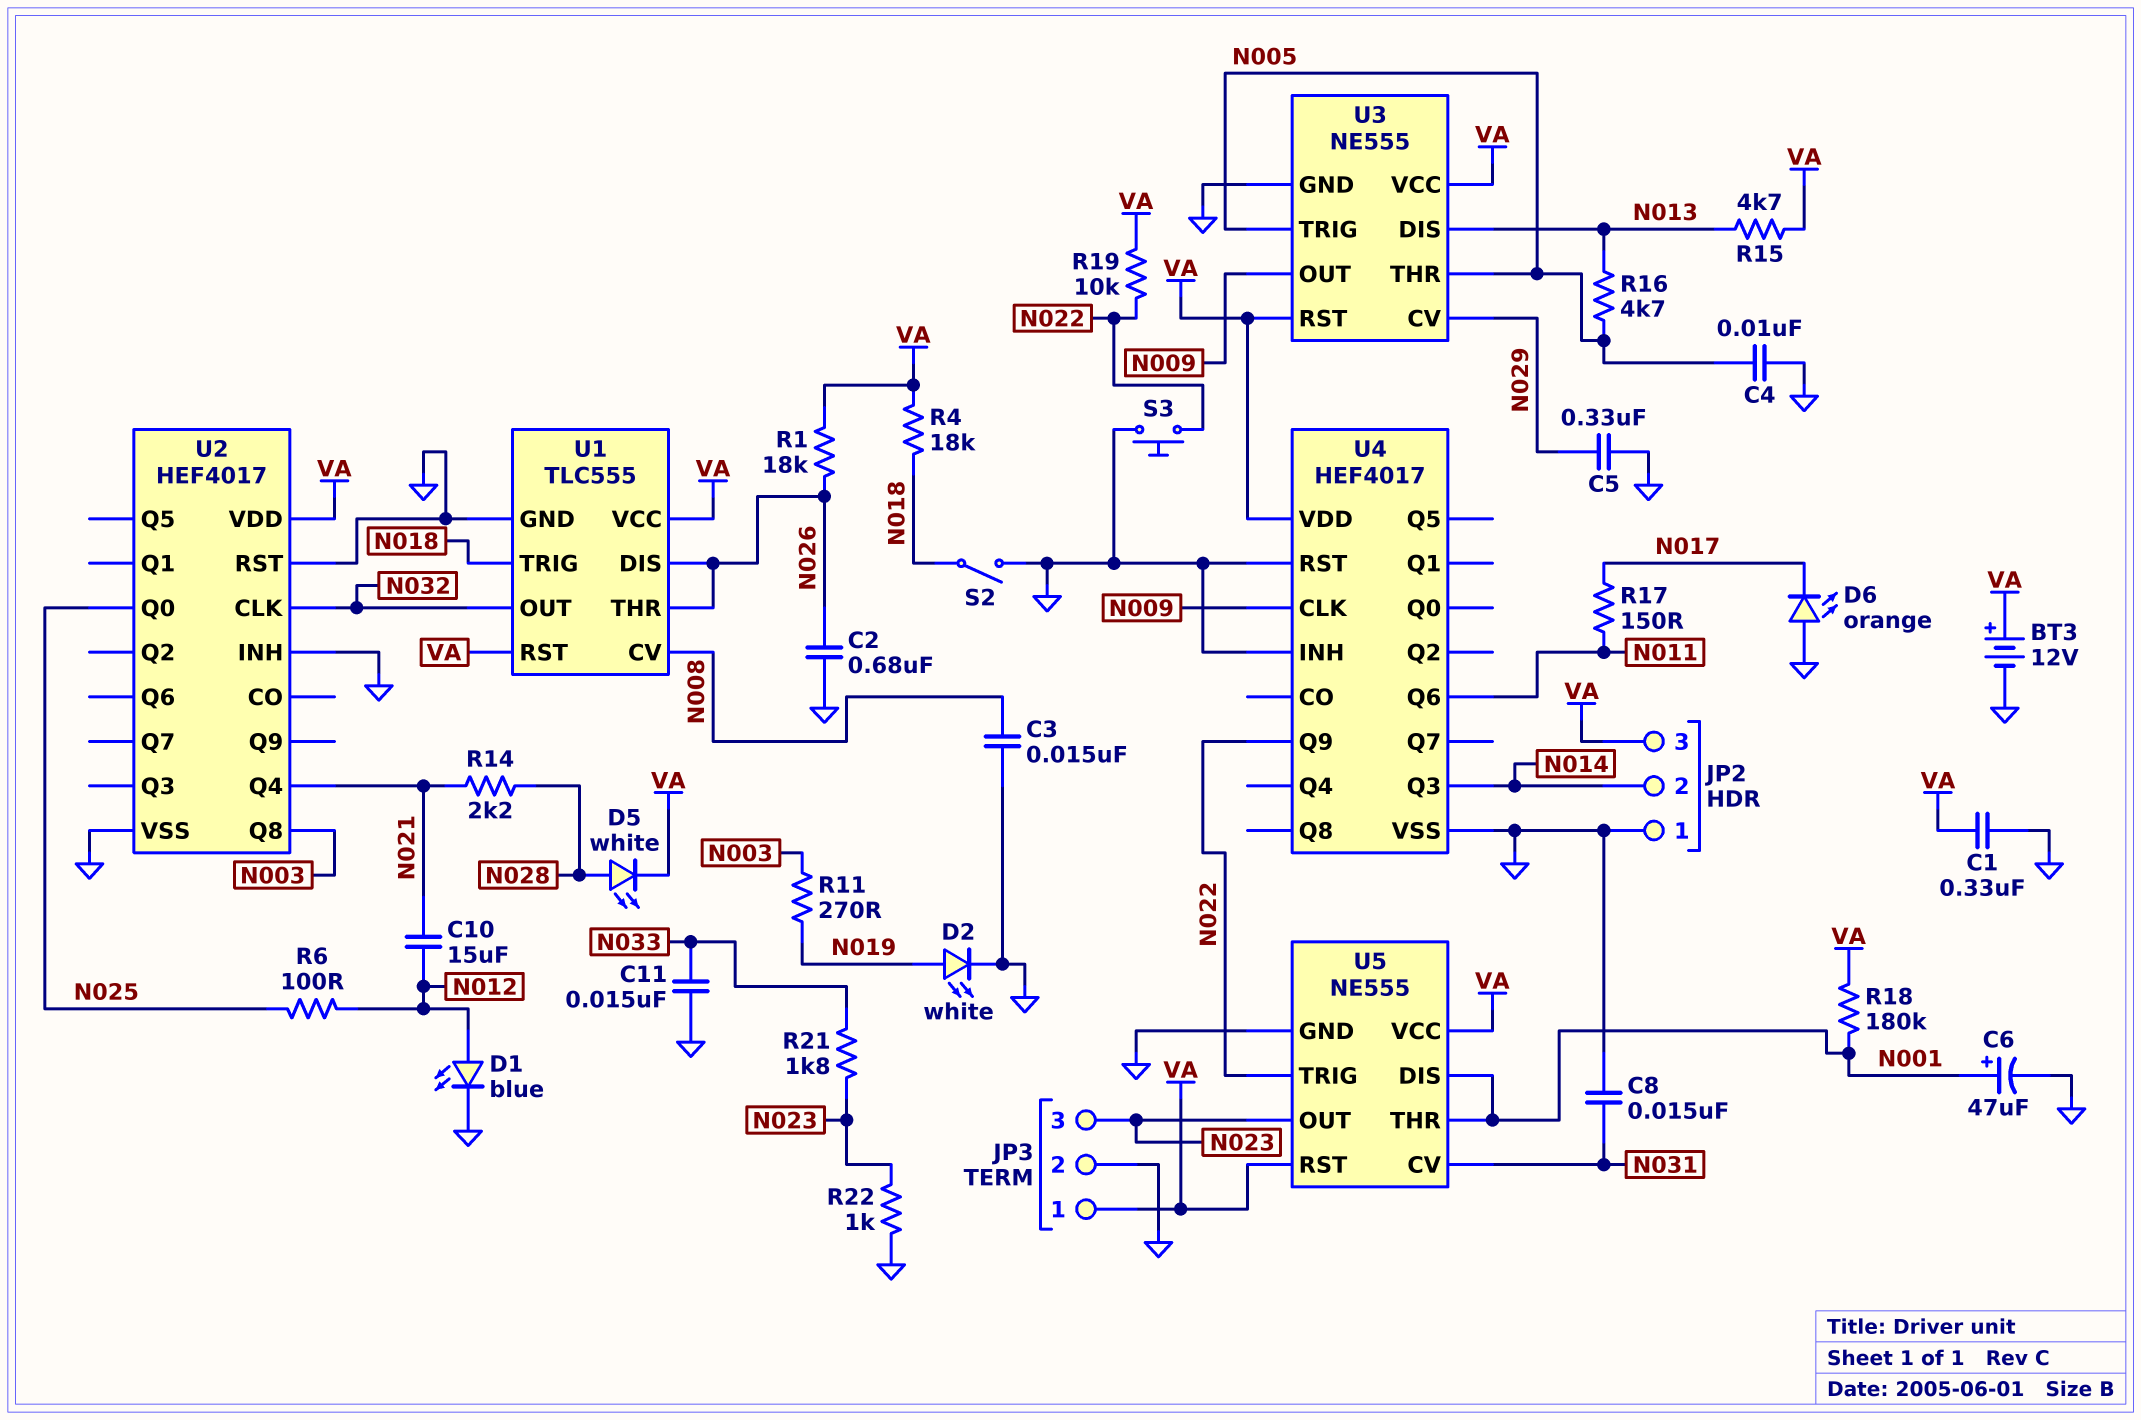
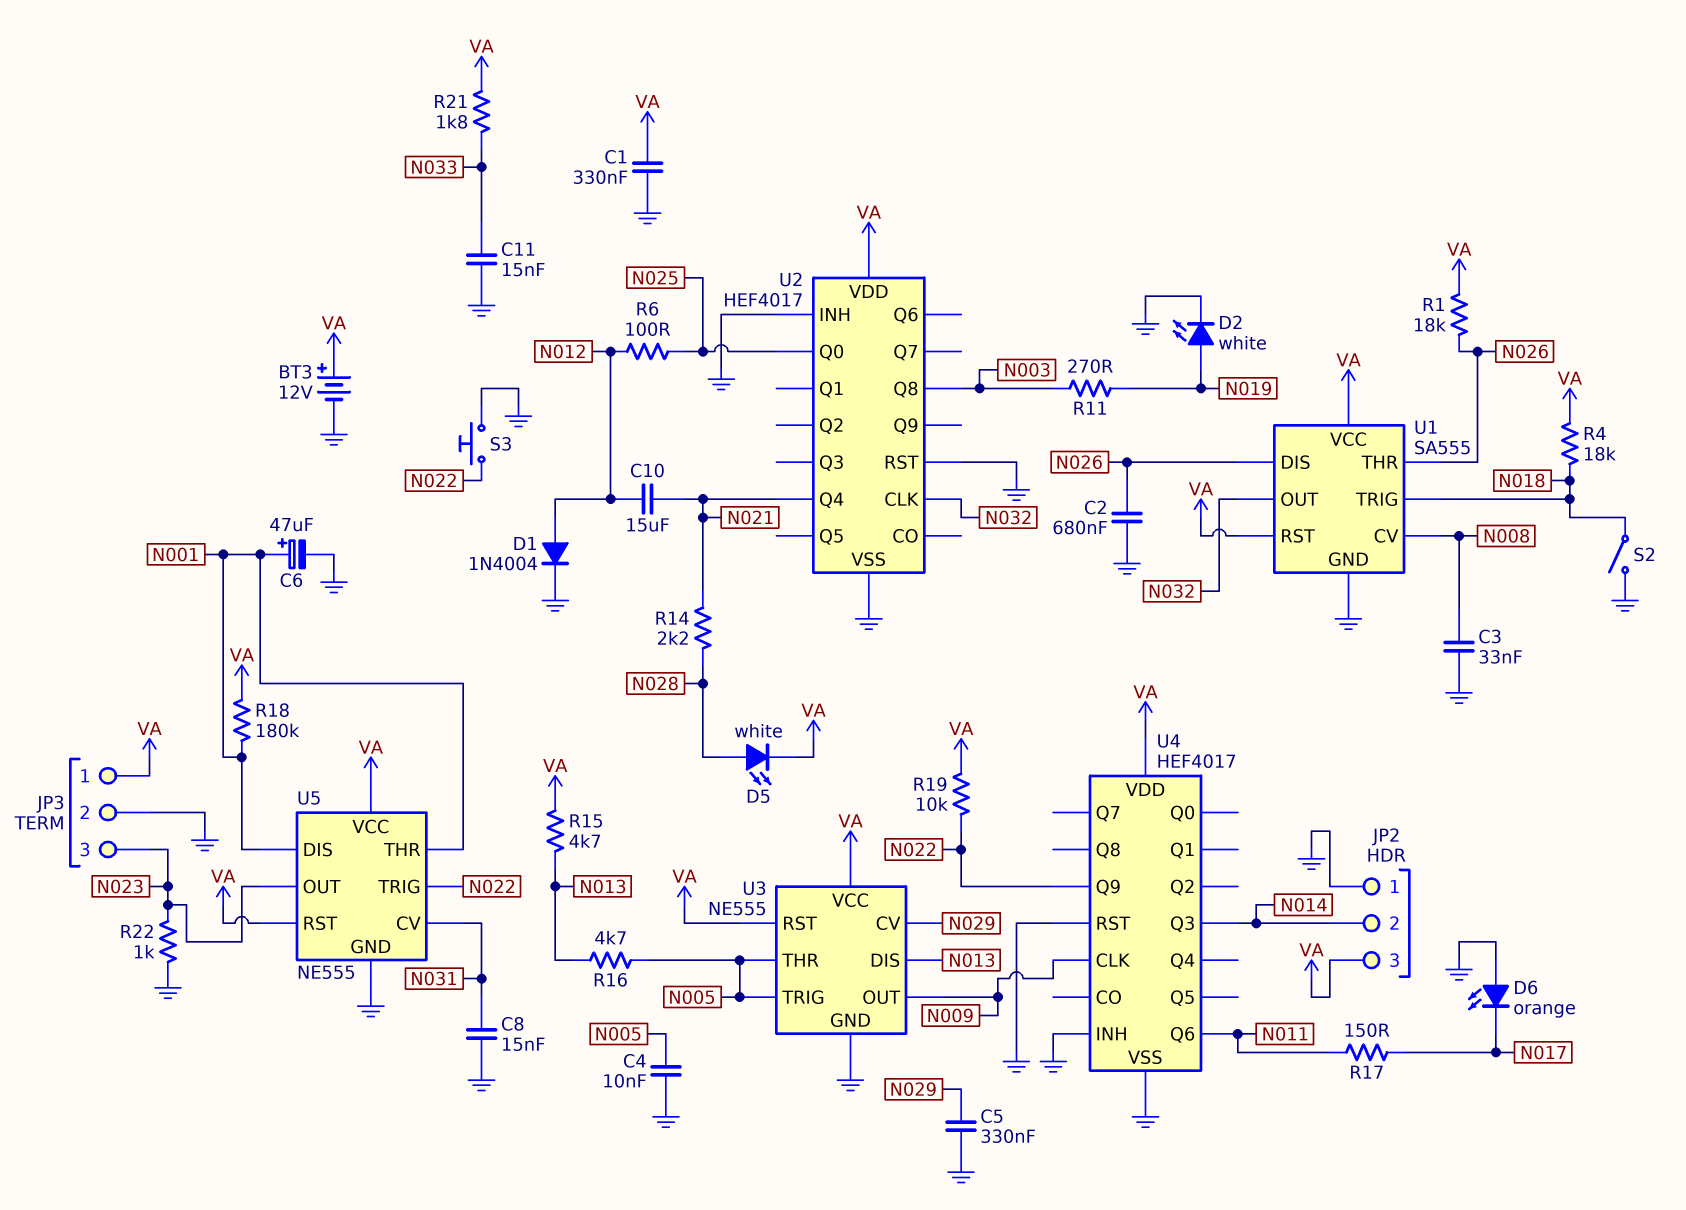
C3: 15nF (GND, N008) -> 33nF (GND, N008)
D1: LED blue (A N012, K GND) -> diode 1N4004 (A N012, K GND)
R21: 1.8k (N023, N033) -> 1.8k (N033, VA)
U1: TLC555 -> SA555

